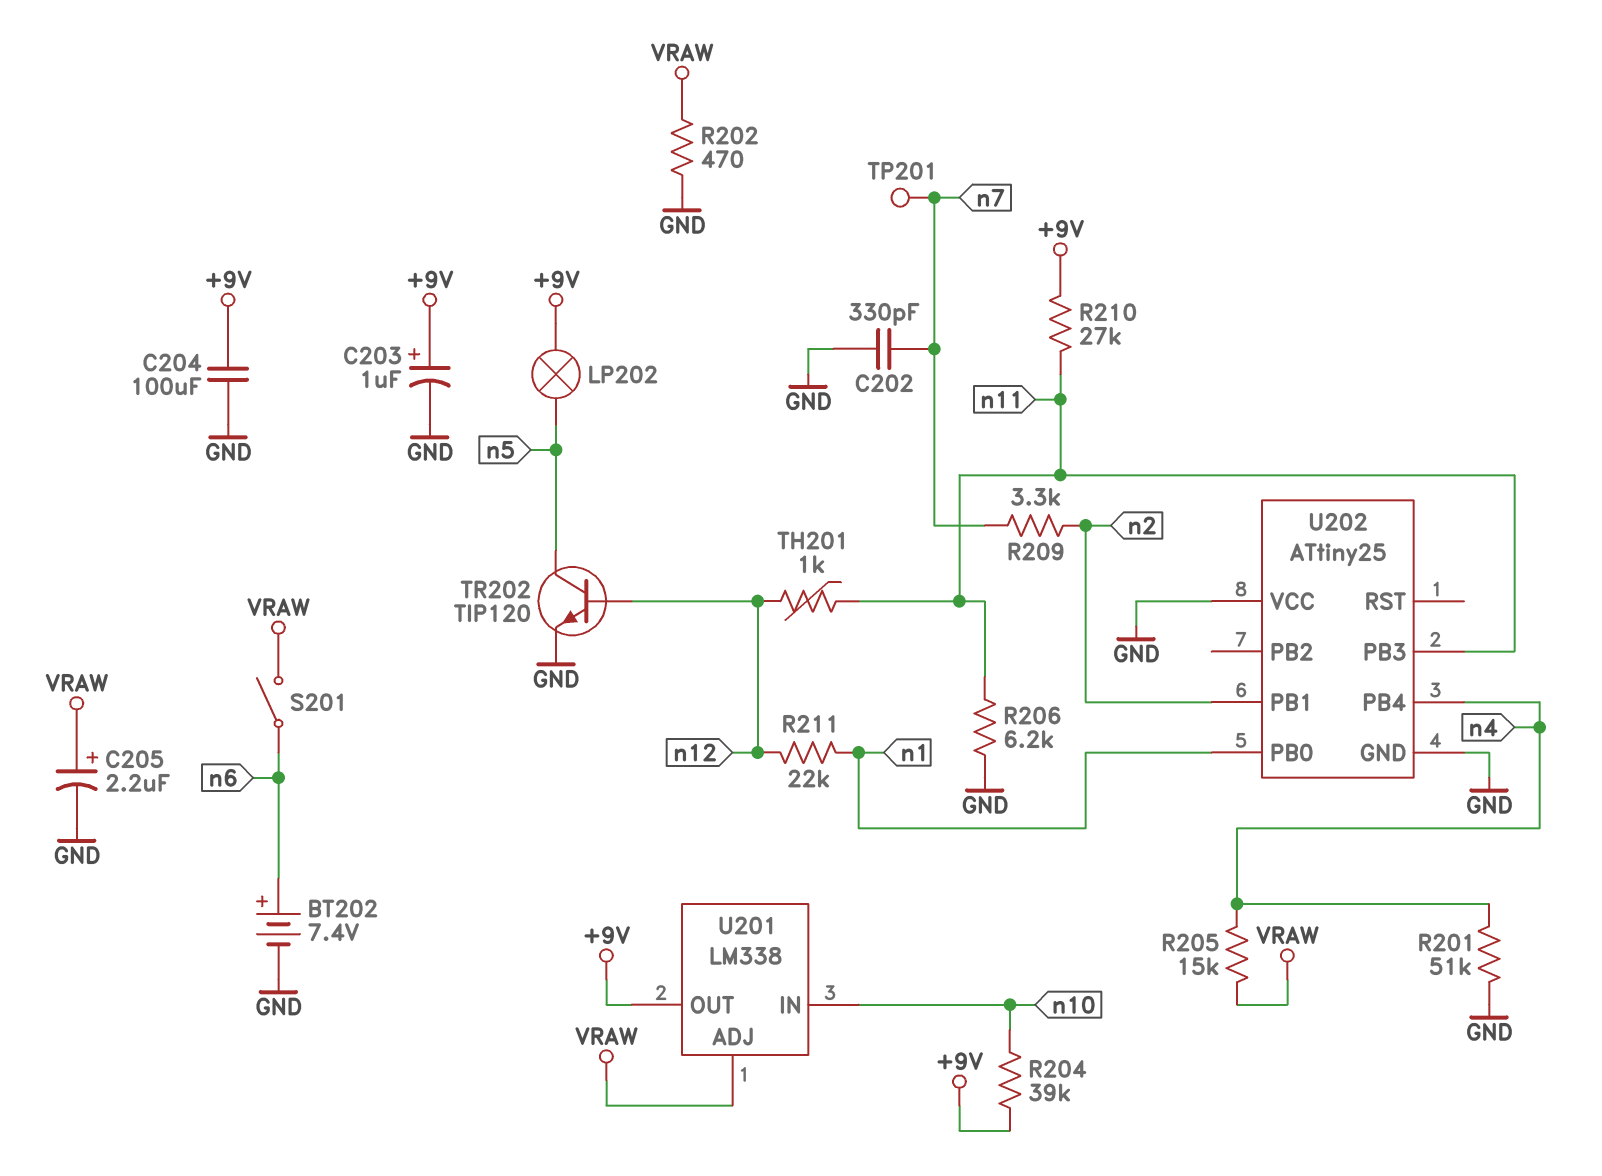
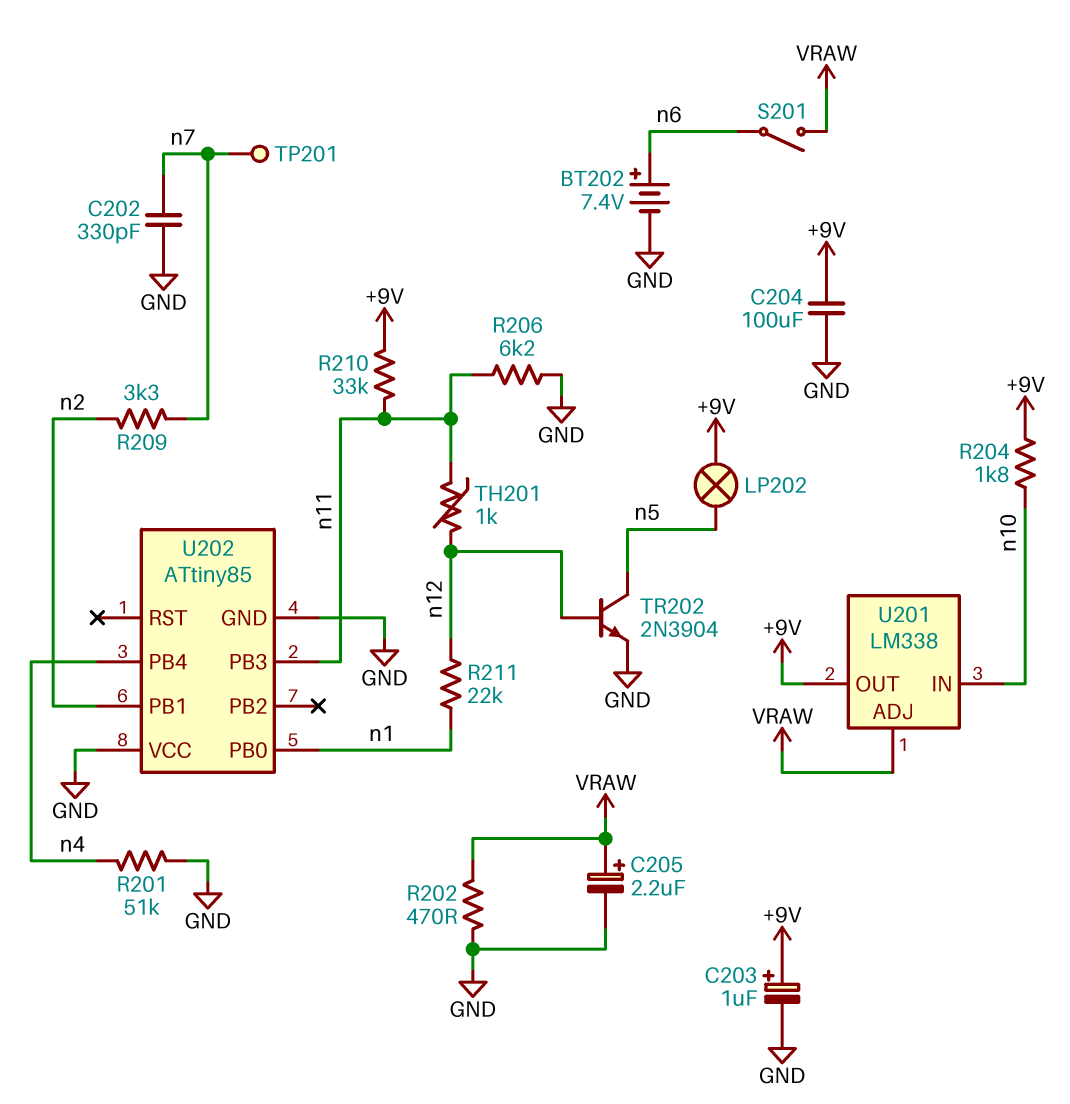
R204: 39k (+9V, n10) -> 1.8k (+9V, n10)
R205: 15k (VRAW, n4) -> none
R210: 27k (+9V, n11) -> 33k (+9V, n11)
TR202: NPN TIP120 (B n12, C n5, E GND) -> NPN 2N3904 (B n12, C n5, E GND)
U202: ATtiny25 -> ATtiny85

